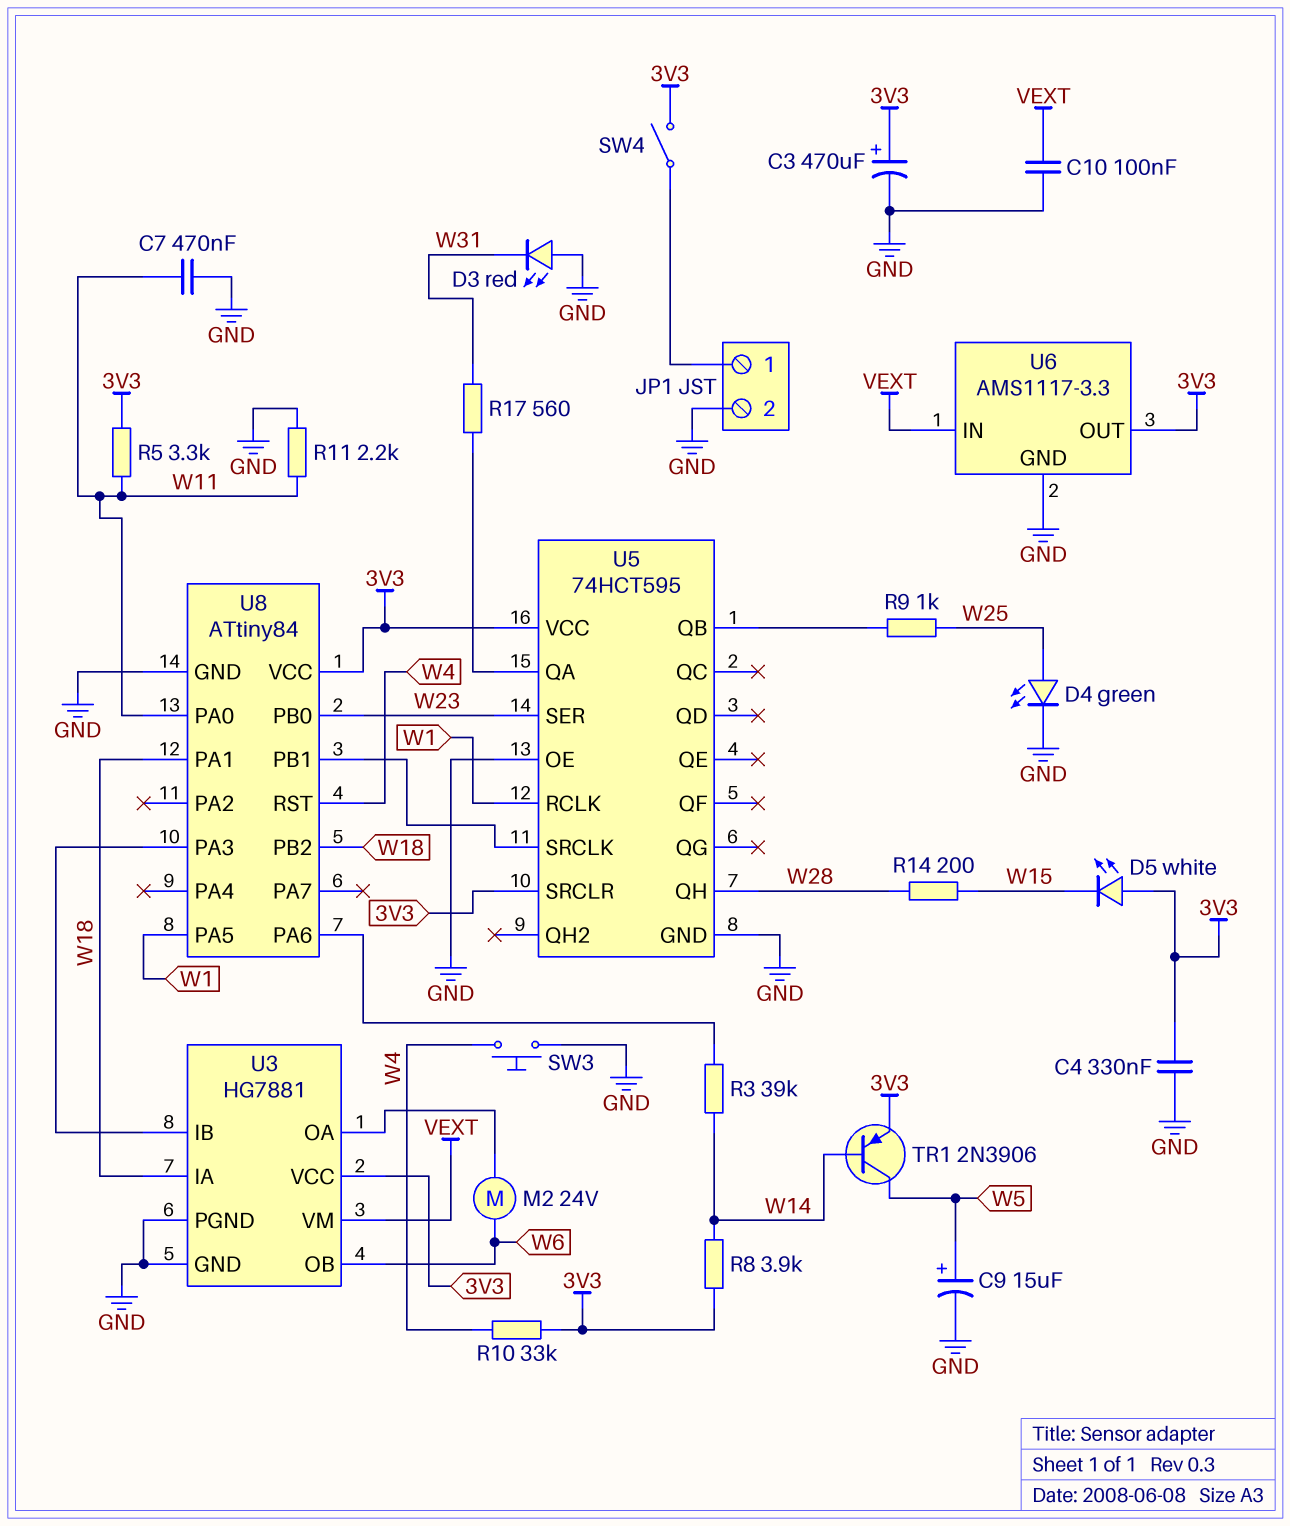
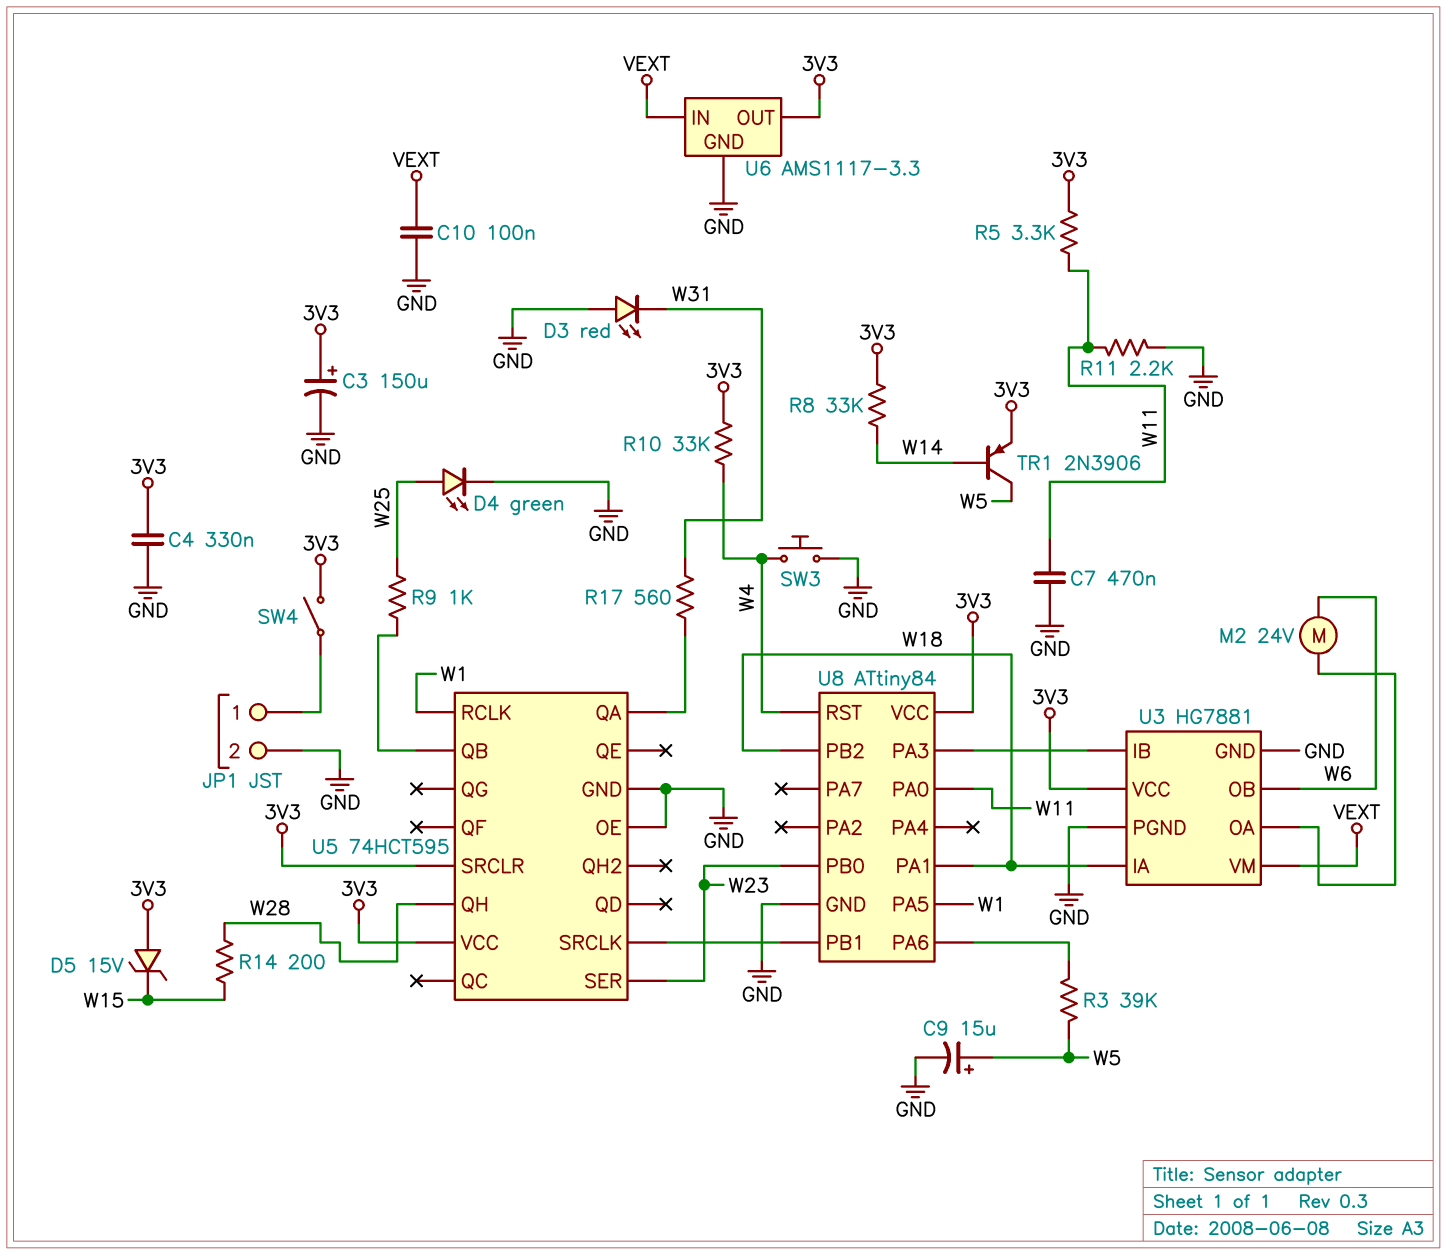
C3: 470uF (plus 3V3, minus GND) -> 150uF (plus 3V3, minus GND)
D5: LED white (A 3V3, K W15) -> zener 15V (A 3V3, K W15)
R3: 39k (U8/PA6, W14) -> 39k (U8/PA6, W5)
R8: 3.9k (3V3, W14) -> 33k (3V3, W14)

